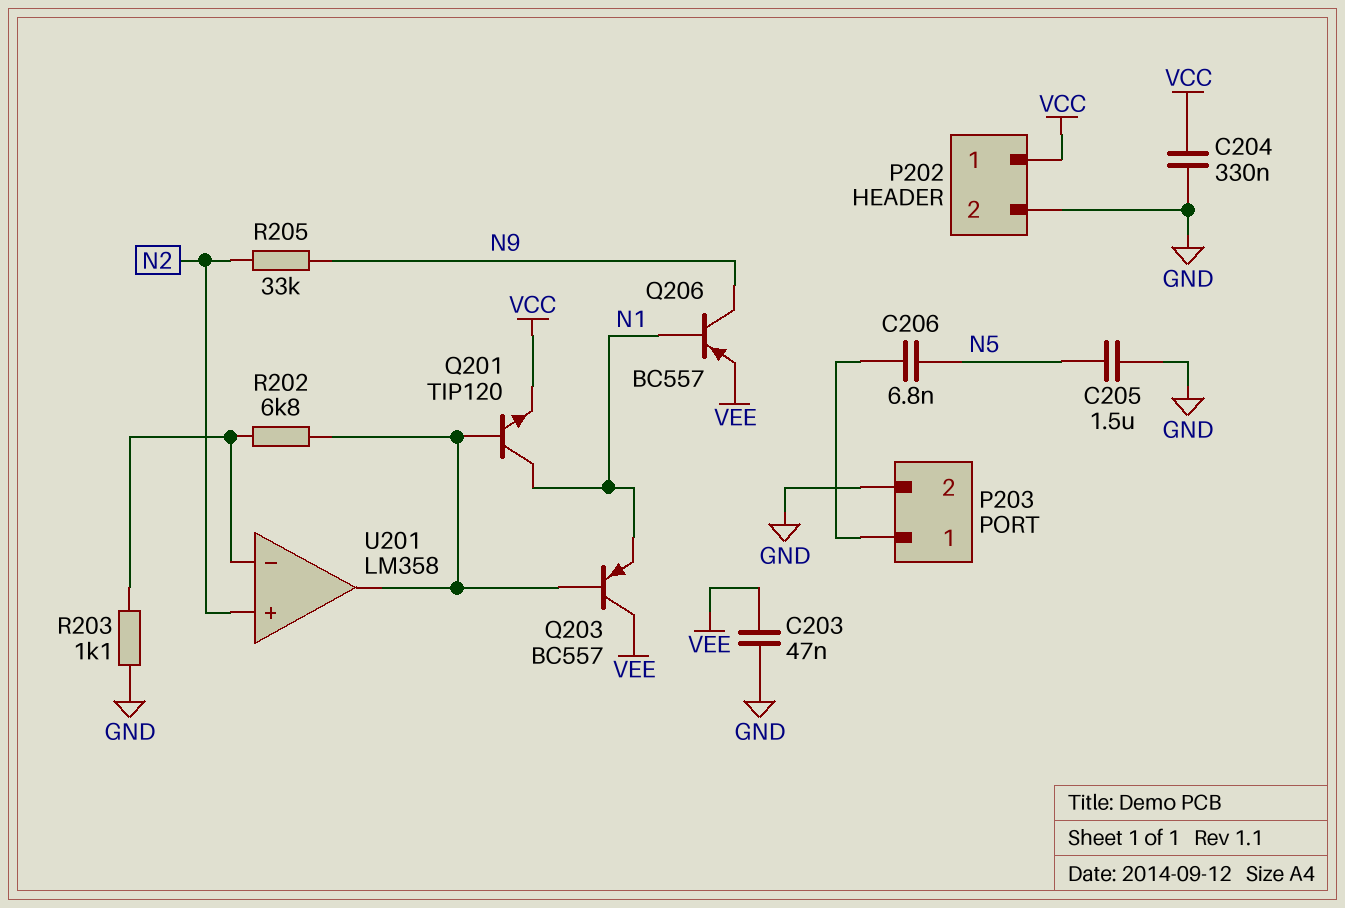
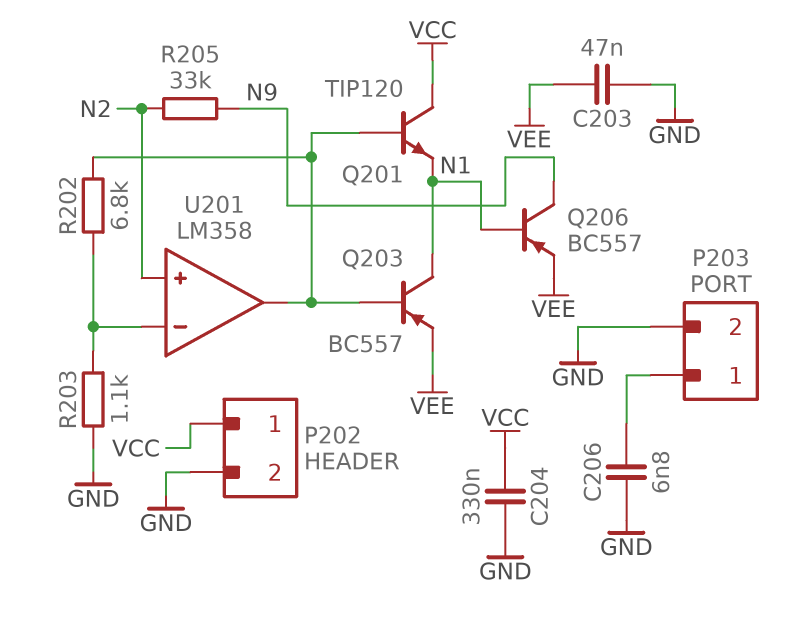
C205: 1.5uF (GND, N5) -> none
C206: 6.8nF (N5, P203/1) -> 6.8nF (GND, P203/1)
Q201: NPN TIP120 (B U201/out, C N1, E VCC) -> NPN TIP120 (B U201/out, C VCC, E N1)
Q203: PNP BC557 (B U201/out, C VEE, E N1) -> PNP BC557 (B U201/out, C N1, E VEE)

